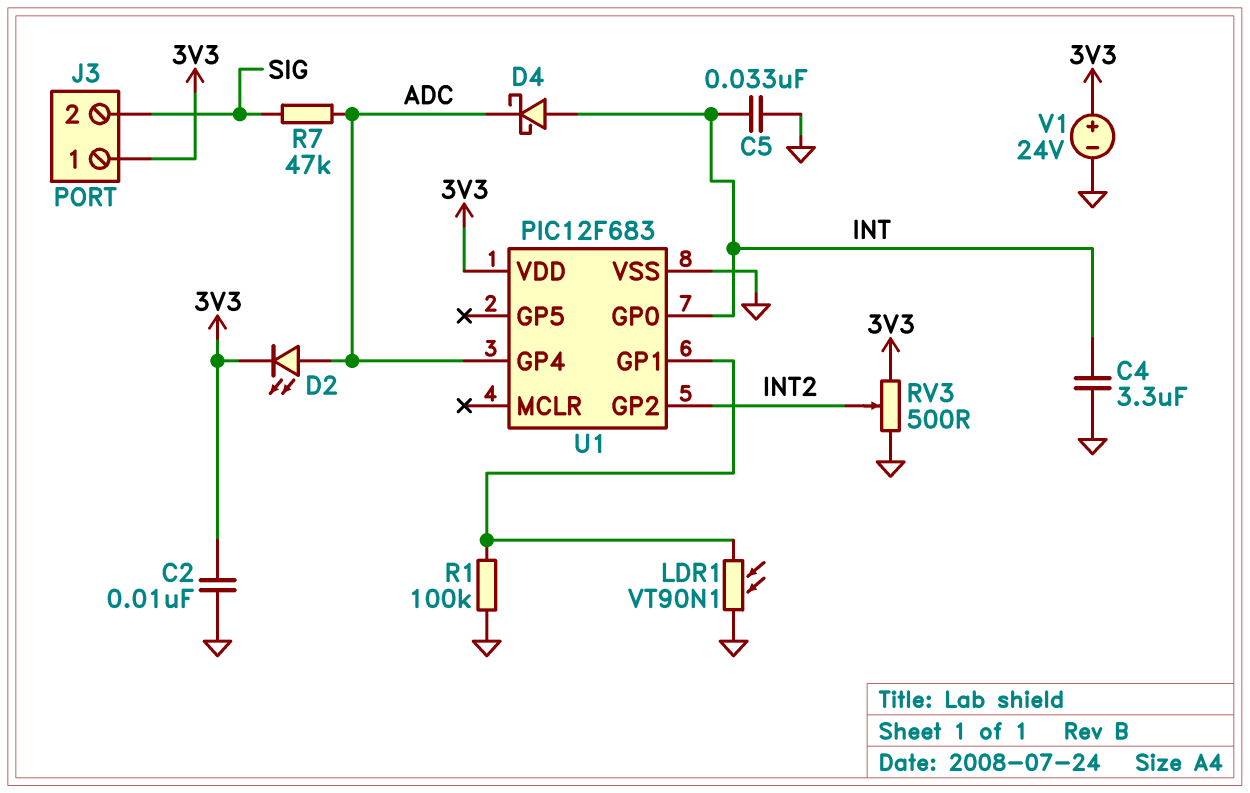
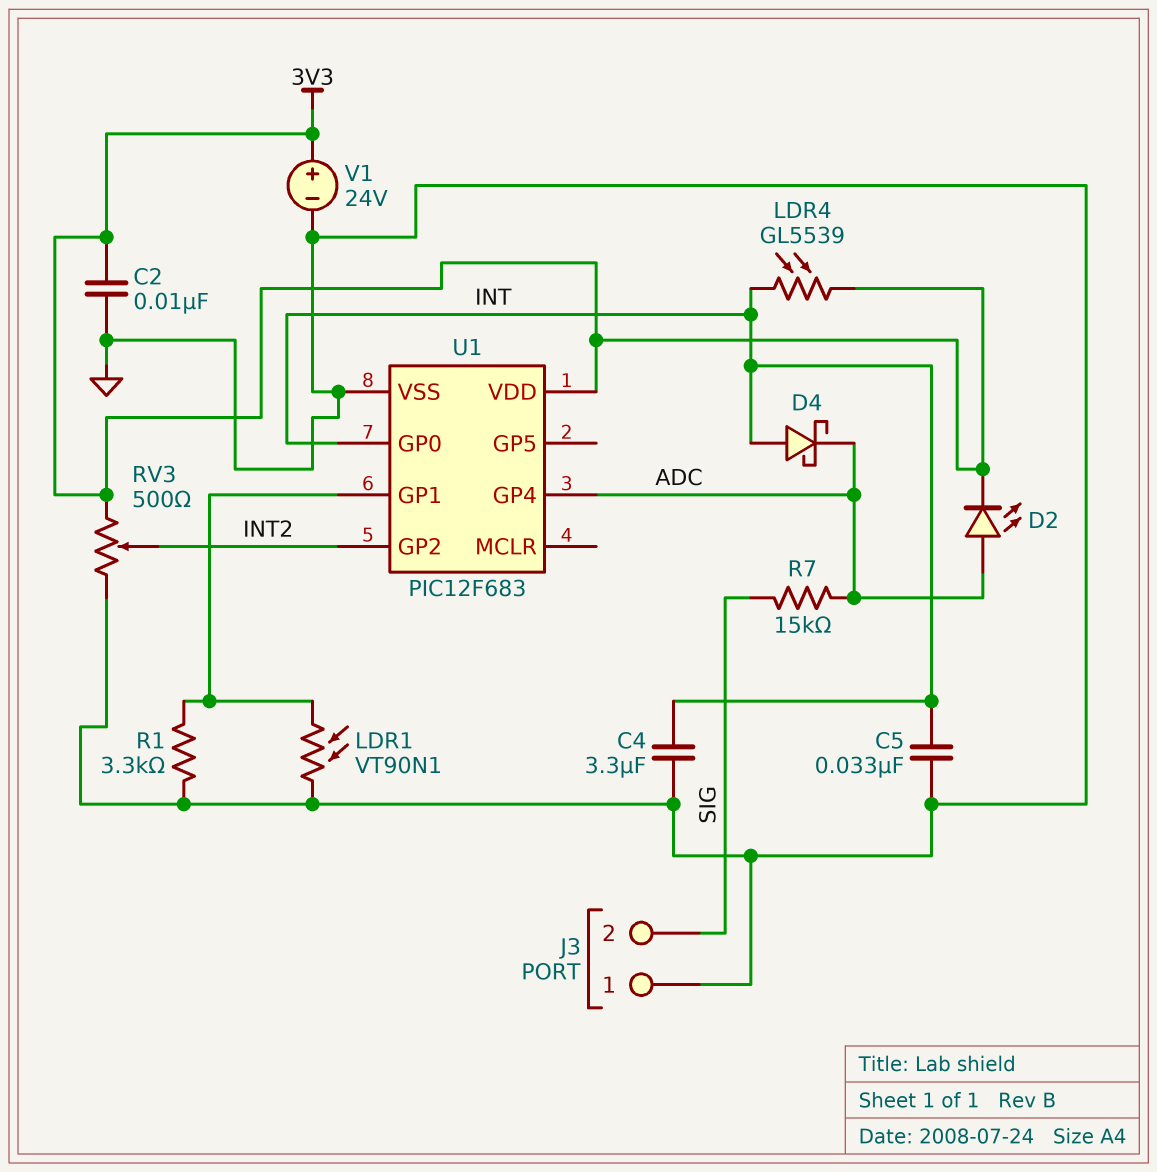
J3 pin 1: 3V3 -> GND
LDR4: none -> GL5539 (3V3, INT)
R1: 100k (GND, U1/GP1) -> 3.3k (GND, U1/GP1)
R7: 47k (ADC, SIG) -> 15k (ADC, SIG)

